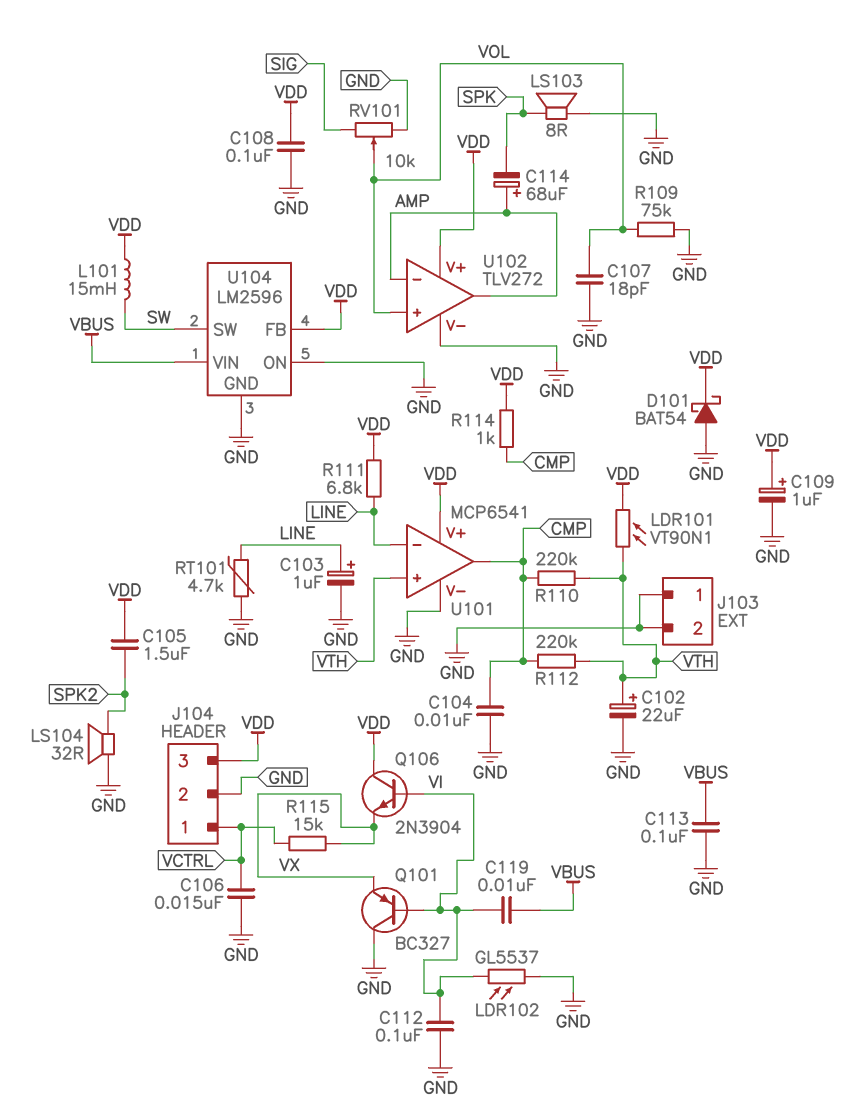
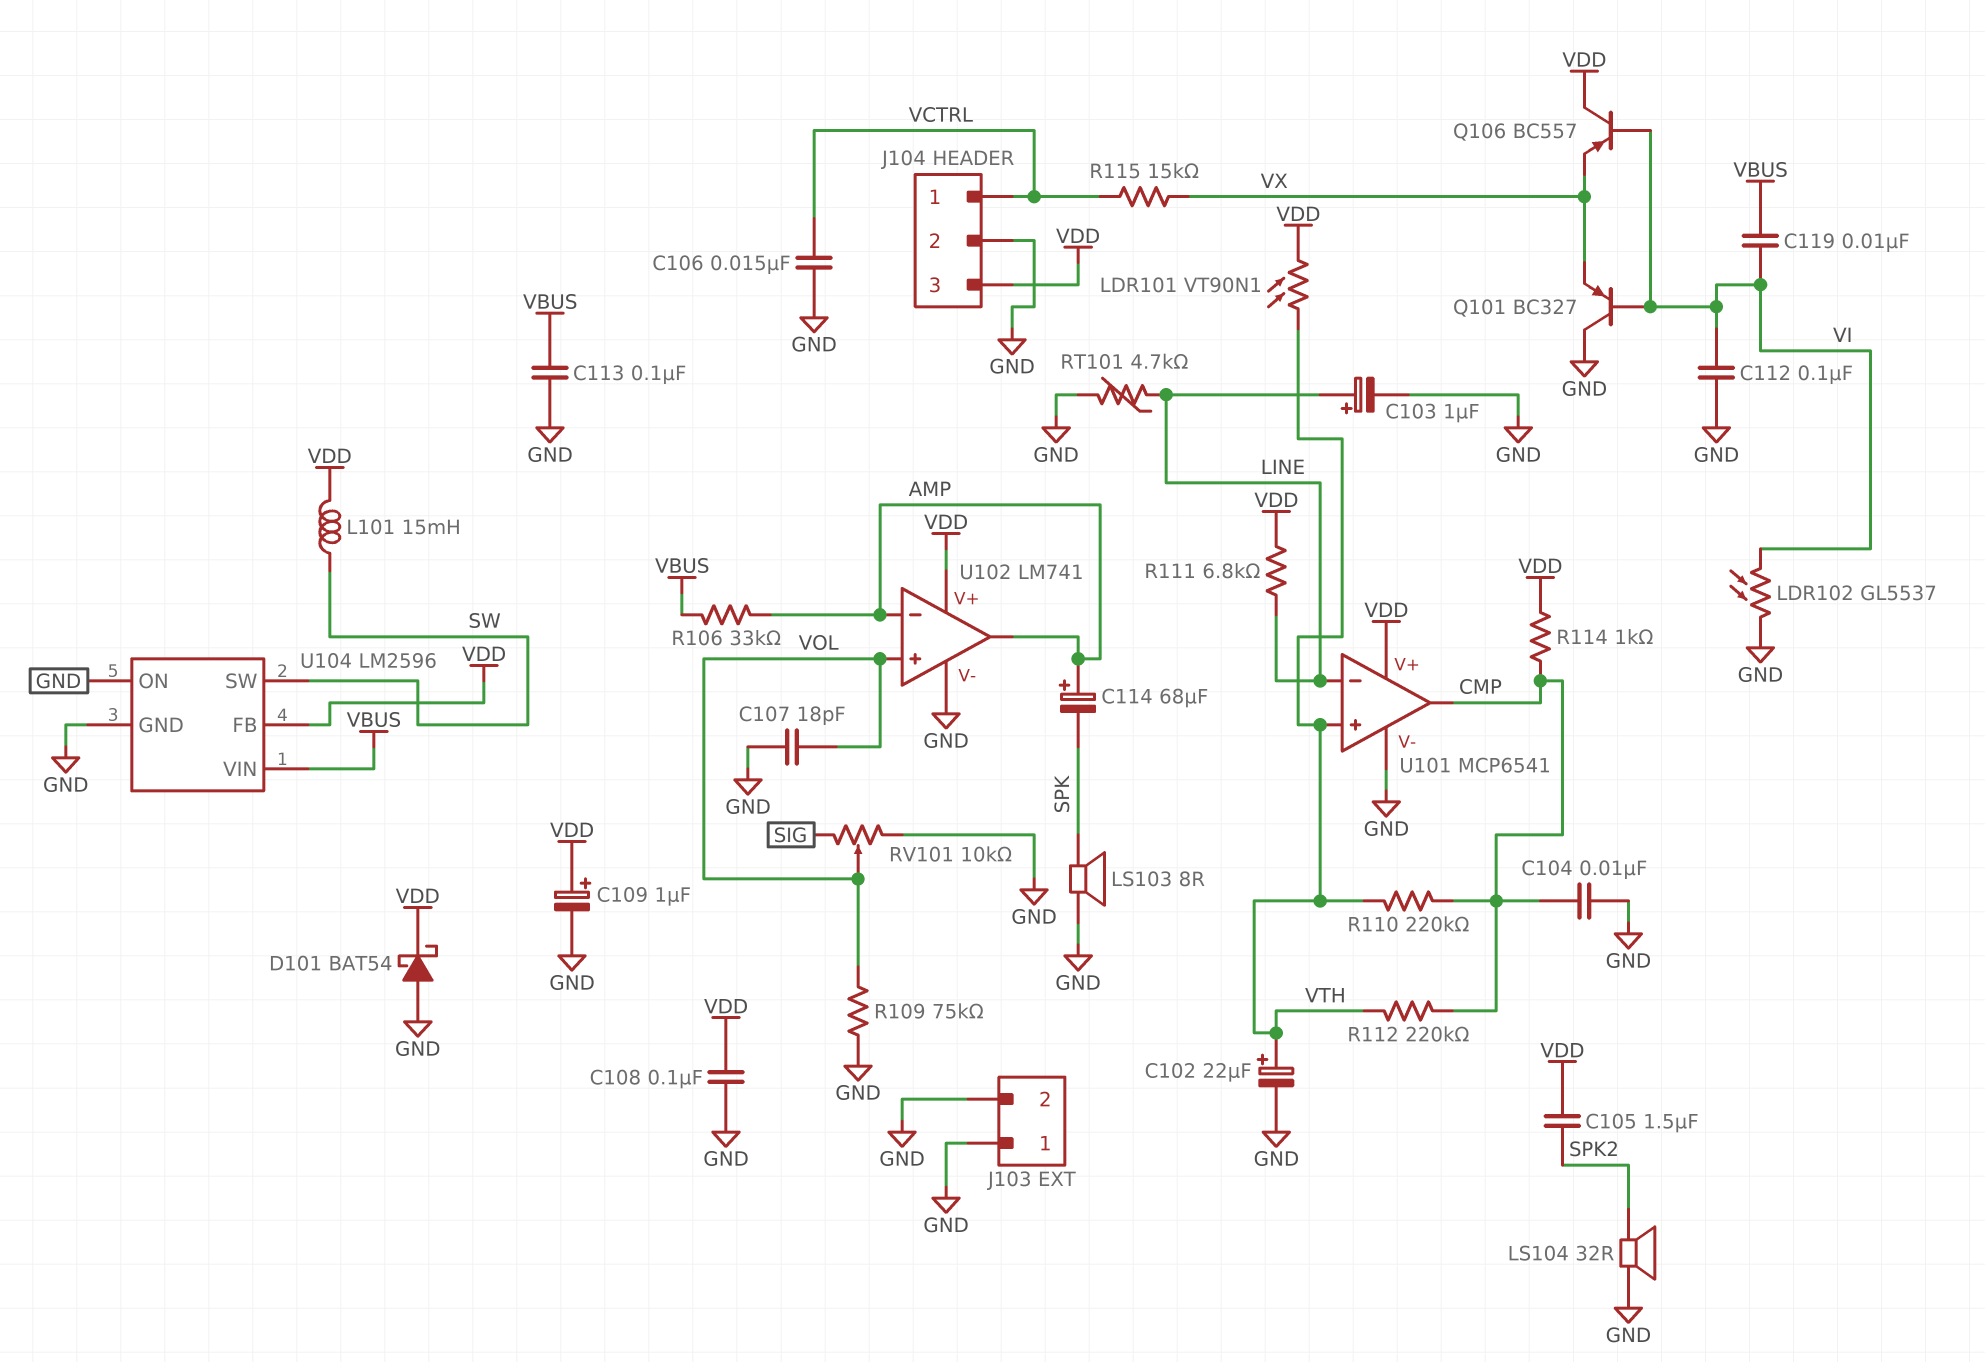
Q106: NPN 2N3904 (B VI, C VDD, E VX) -> PNP BC557 (B VI, C VDD, E VX)
R106: none -> 33k (AMP, VBUS)
U102: TLV272 -> LM741

